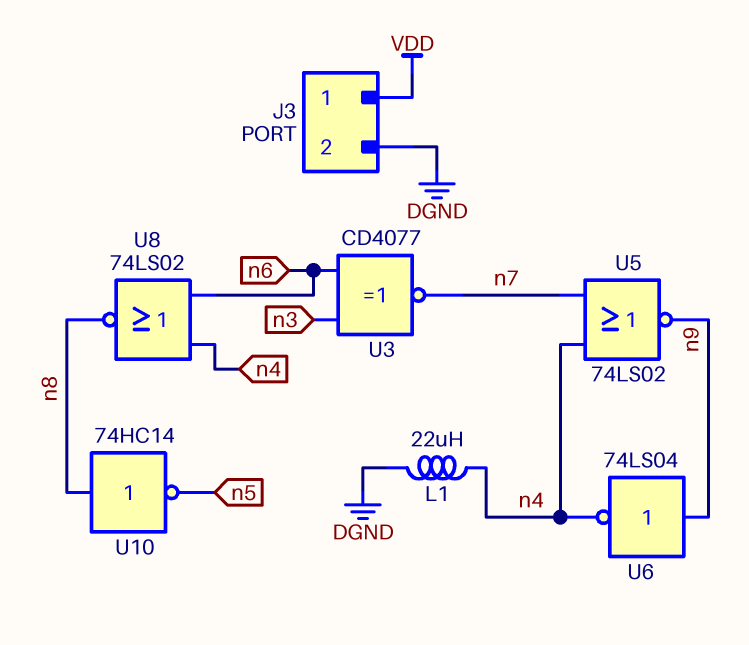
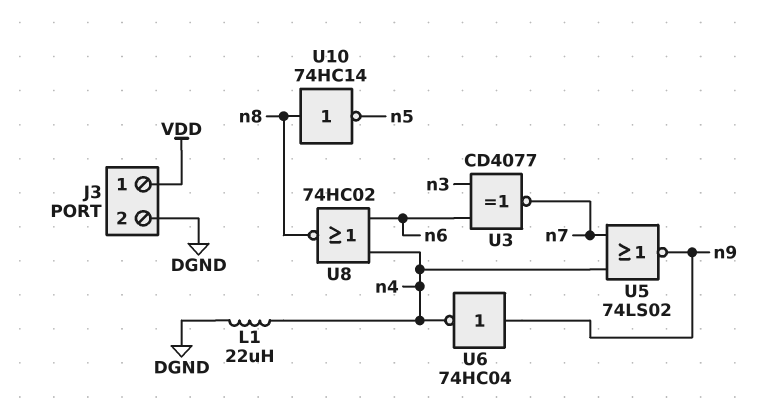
U6: NOT 74LS04 (in n9, out n4) -> NOT 74HC04 (in n9, out n4)
U8: NOR 74LS02 (in n4, in n6, out n8) -> NOR 74HC02 (in n4, in n6, out n8)

